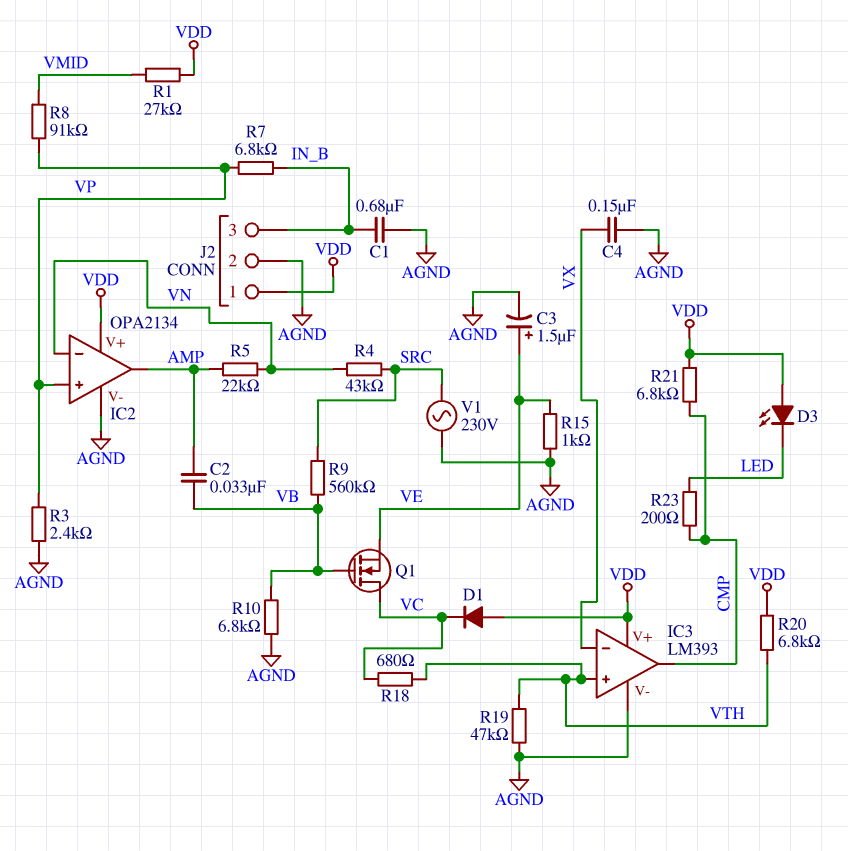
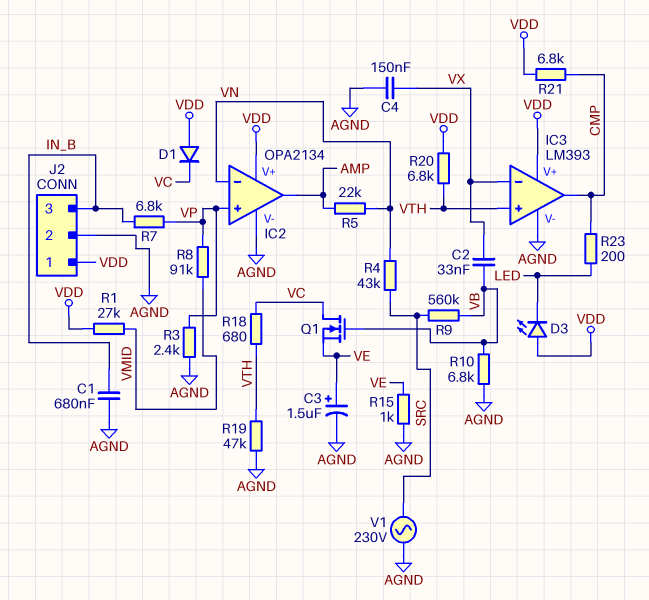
C2: 33nF (AMP, VB) -> 33nF (VB, VX)

